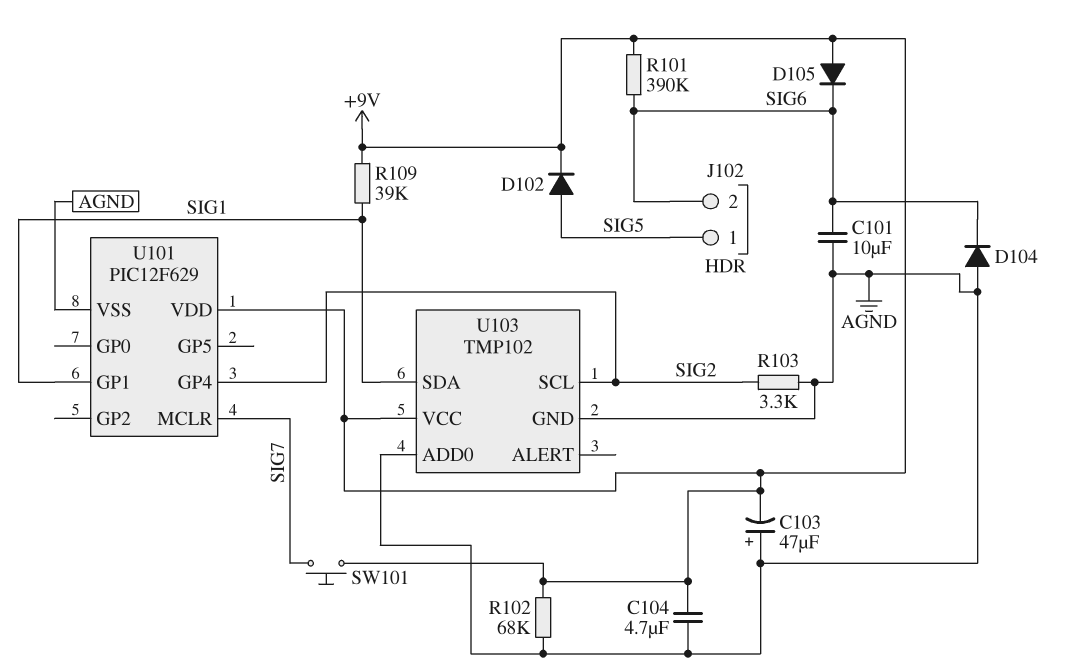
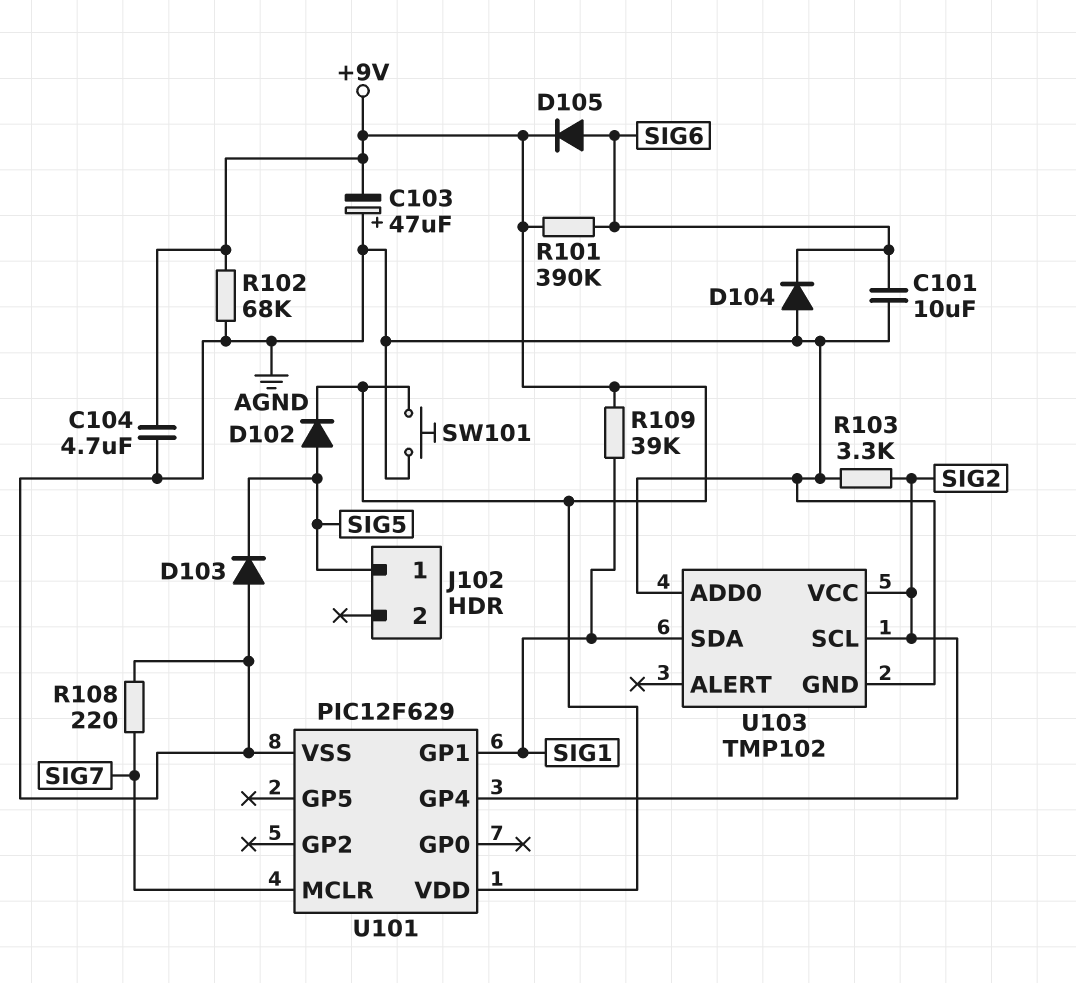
D103: none -> diode (A AGND, K SIG5)
D105: diode (A +9V, K SIG6) -> diode (A SIG6, K +9V)
J102 pin 2: SIG6 -> none
R108: none -> 220 (AGND, SIG7)
SW101: button (+9V, SIG7) -> button (+9V, AGND)
U103 pin VCC: +9V -> SIG2

